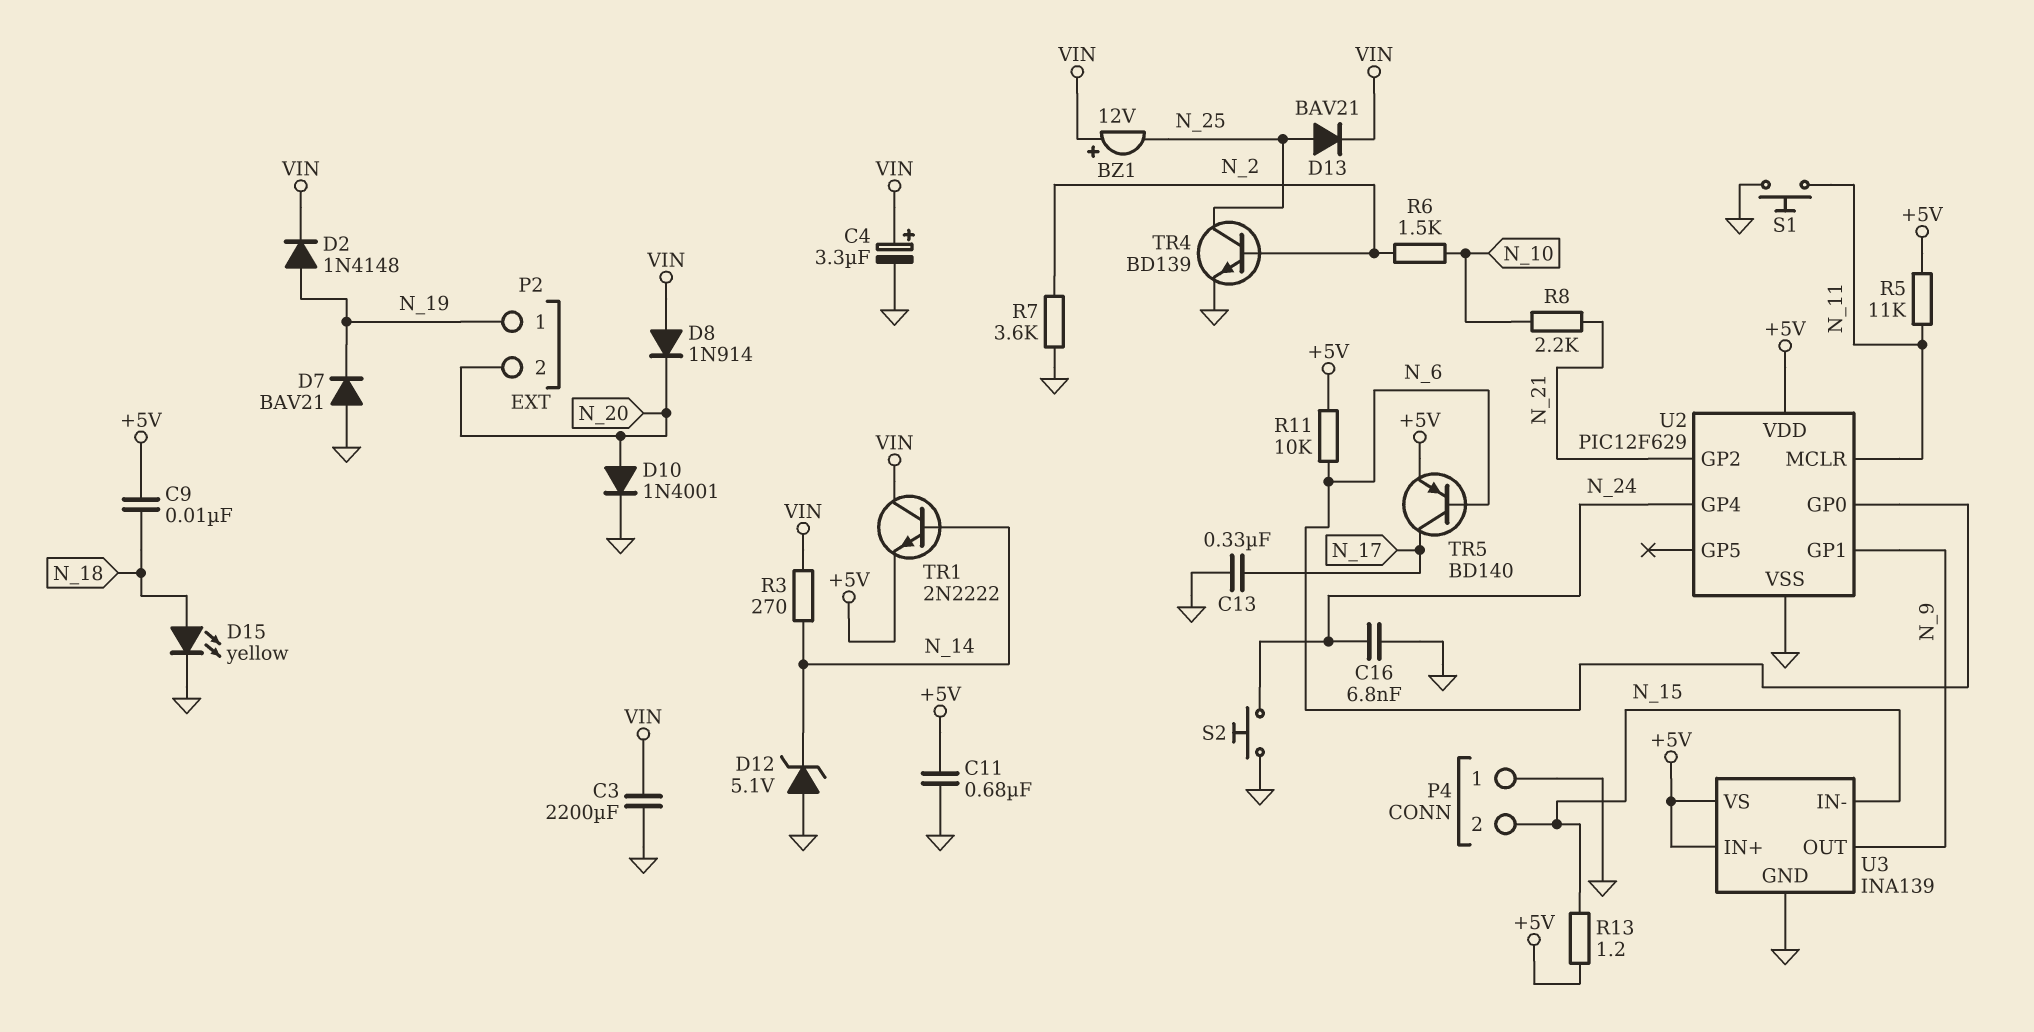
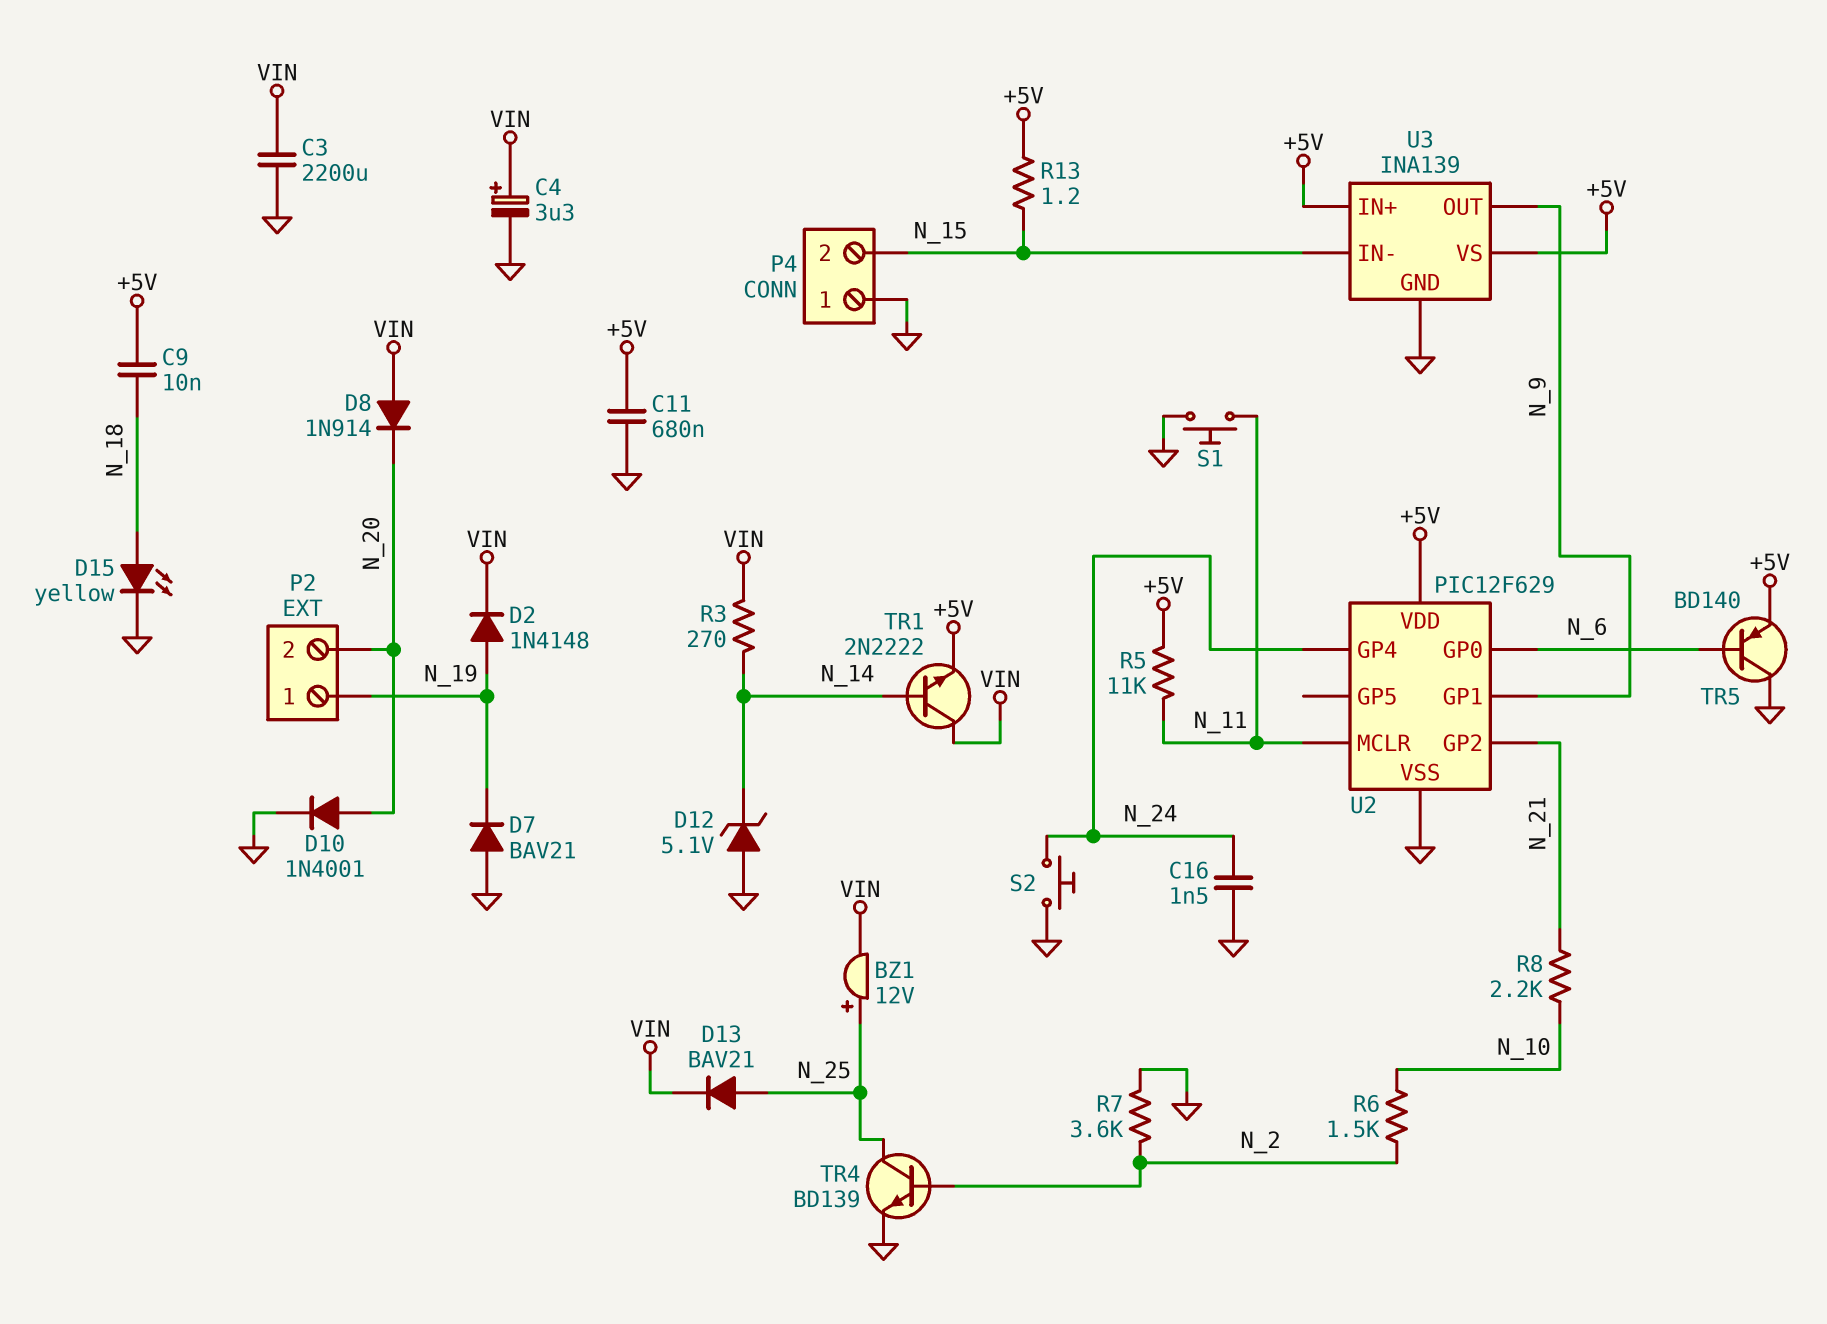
BZ1: buzzer 12V (plus VIN, minus N_25) -> buzzer 12V (plus N_25, minus VIN)
C13: 330nF (GND, N_17) -> none
C16: 6.8nF (GND, N_24) -> 1.5nF (GND, N_24)
R11: 10k (+5V, N_6) -> none
TR5: PNP BD140 (B N_6, C N_17, E +5V) -> PNP BD140 (B N_6, C GND, E +5V)

